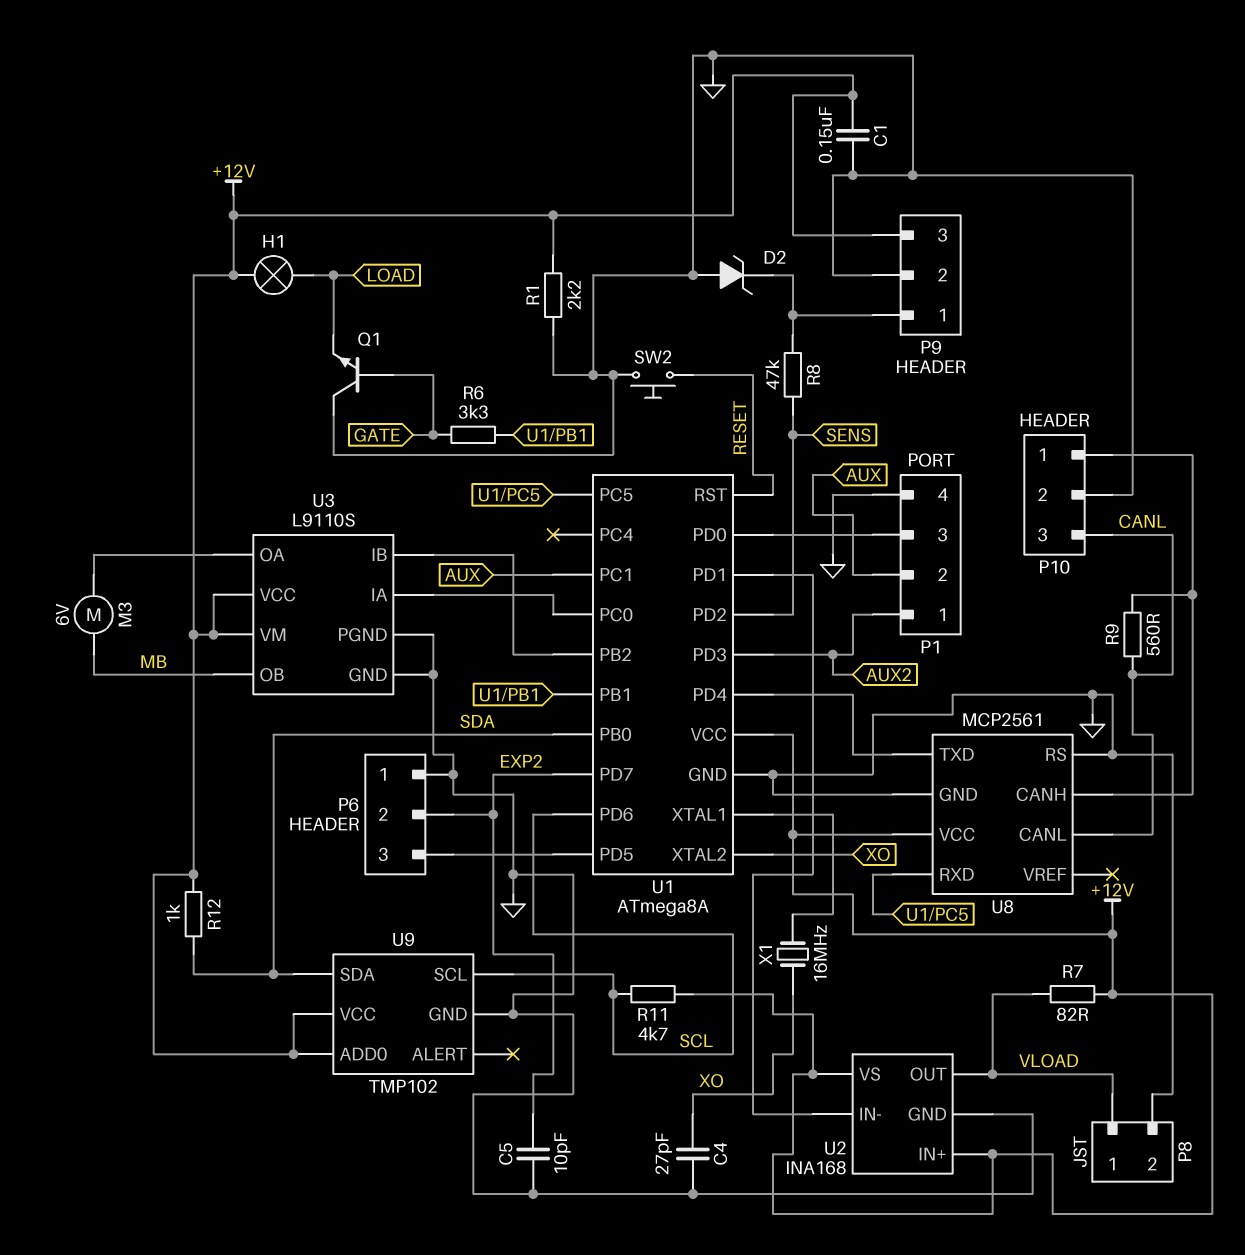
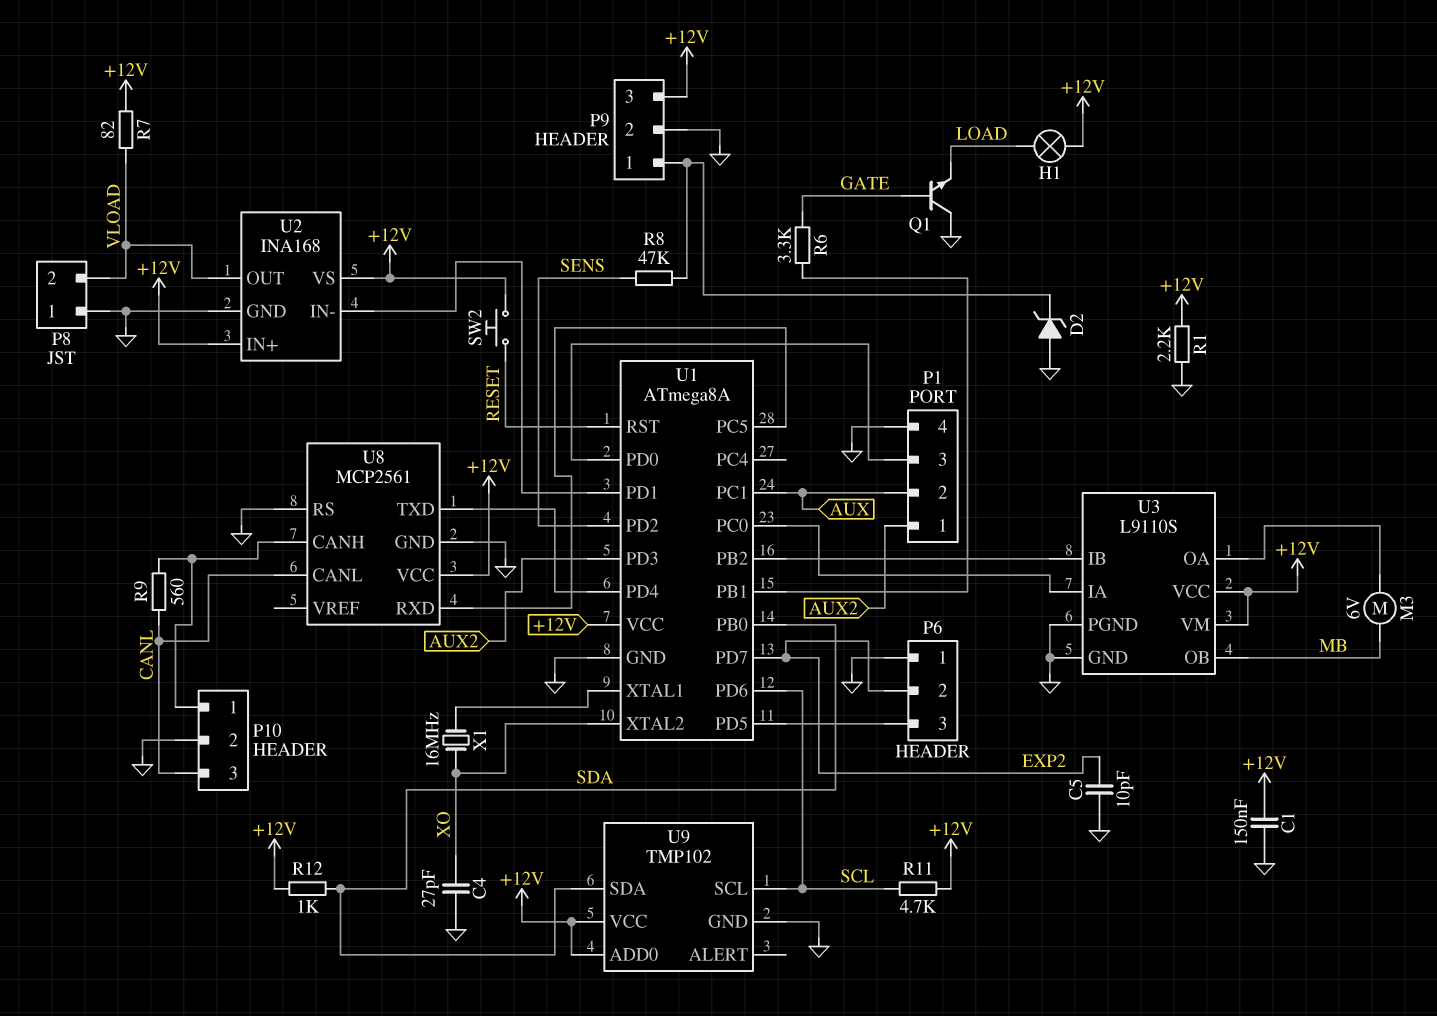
P8 pin 1: VLOAD -> GND
P8 pin 2: GND -> VLOAD
SW2: button (GND, RESET) -> button (+12V, RESET)

